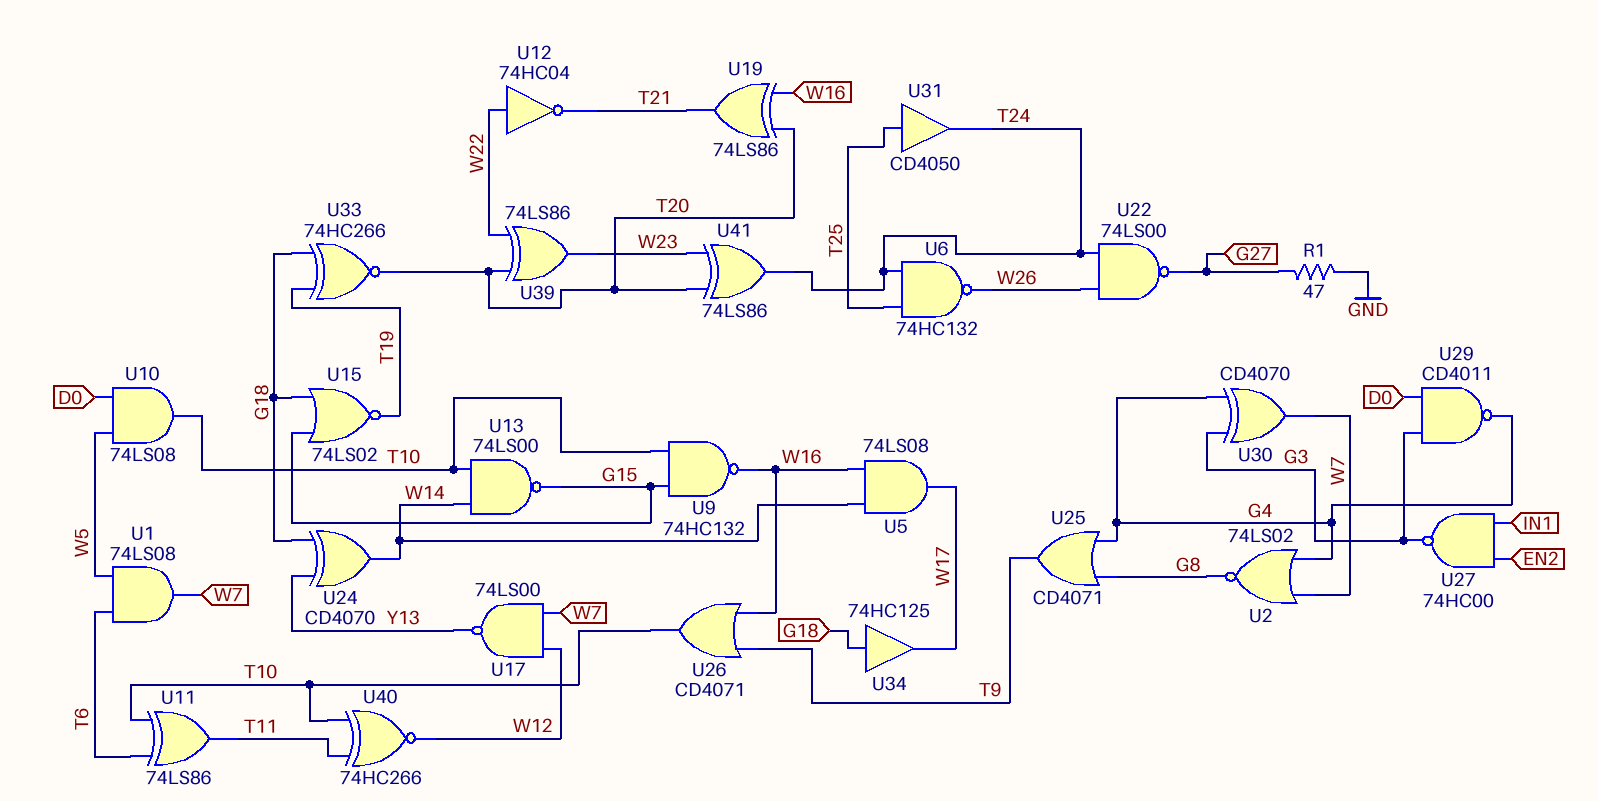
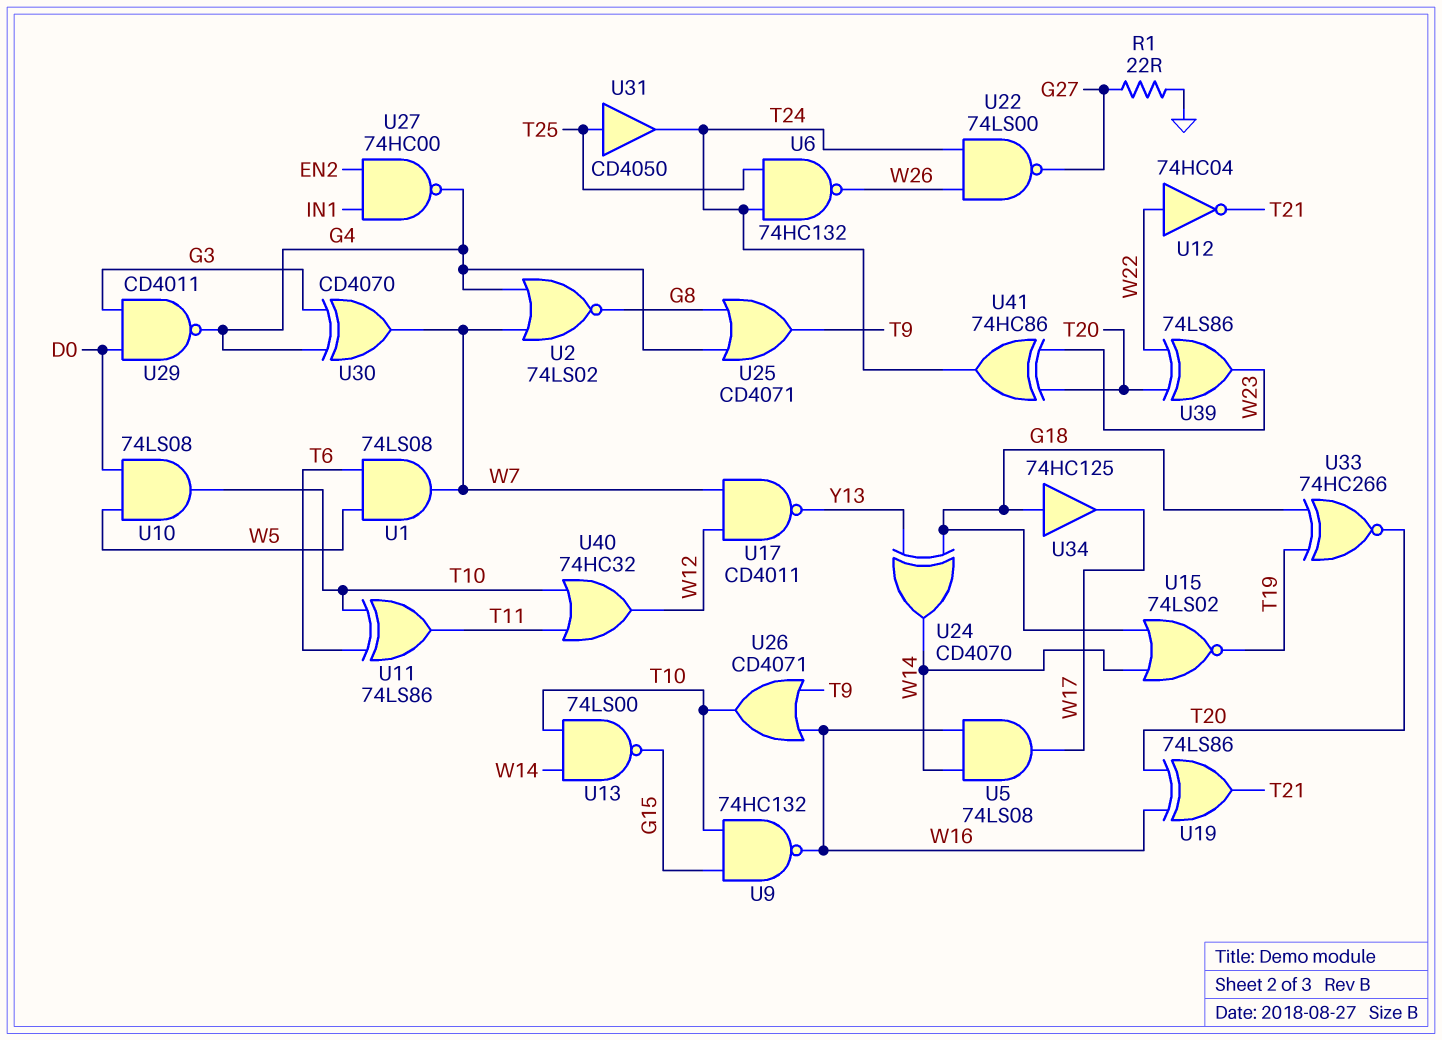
R1: 47 (G27, GND) -> 22 (G27, GND)
U15: NOR 74LS02 (in G15, in G18, out T19) -> NOR 74LS02 (in G18, in W14, out T19)
U17: NAND 74LS00 (in W7, in W12, out Y13) -> NAND CD4011 (in W7, in W12, out Y13)
U27: NAND 74HC00 (in EN2, in IN1, out G3) -> NAND 74HC00 (in EN2, in IN1, out G4)
U40: XNOR 74HC266 (in T10, in T11, out W12) -> OR 74HC32 (in T10, in T11, out W12)
U41: XOR 74LS86 (in T20, in W23, out T24) -> XOR 74HC86 (in T20, in W23, out T24)

